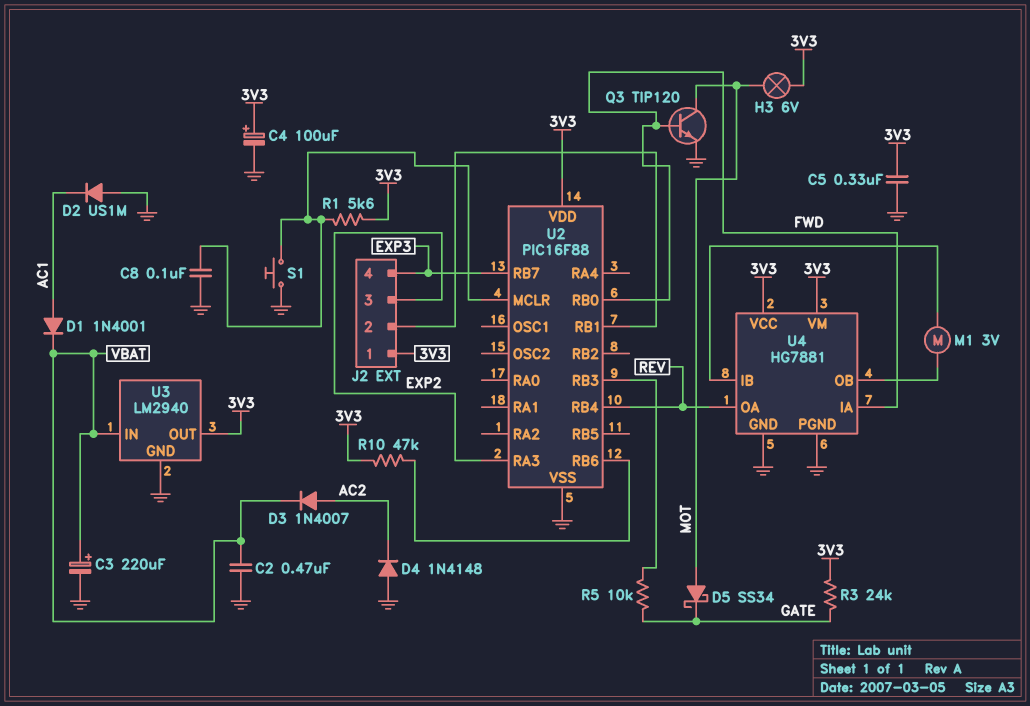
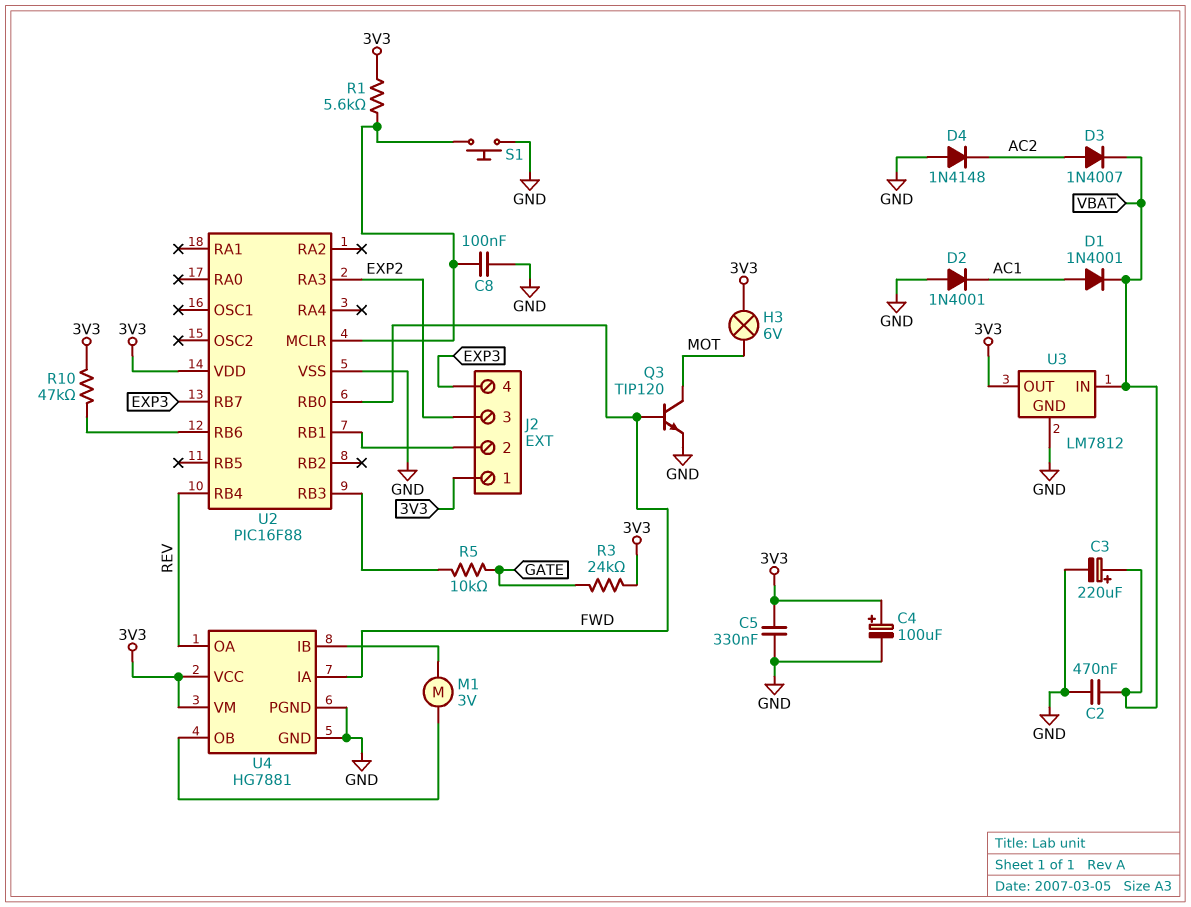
D2: diode US1M (A GND, K AC1) -> diode 1N4001 (A GND, K AC1)
D5: schottky SS34 (A MOT, K GATE) -> none
U3: LM2940 -> LM7812

